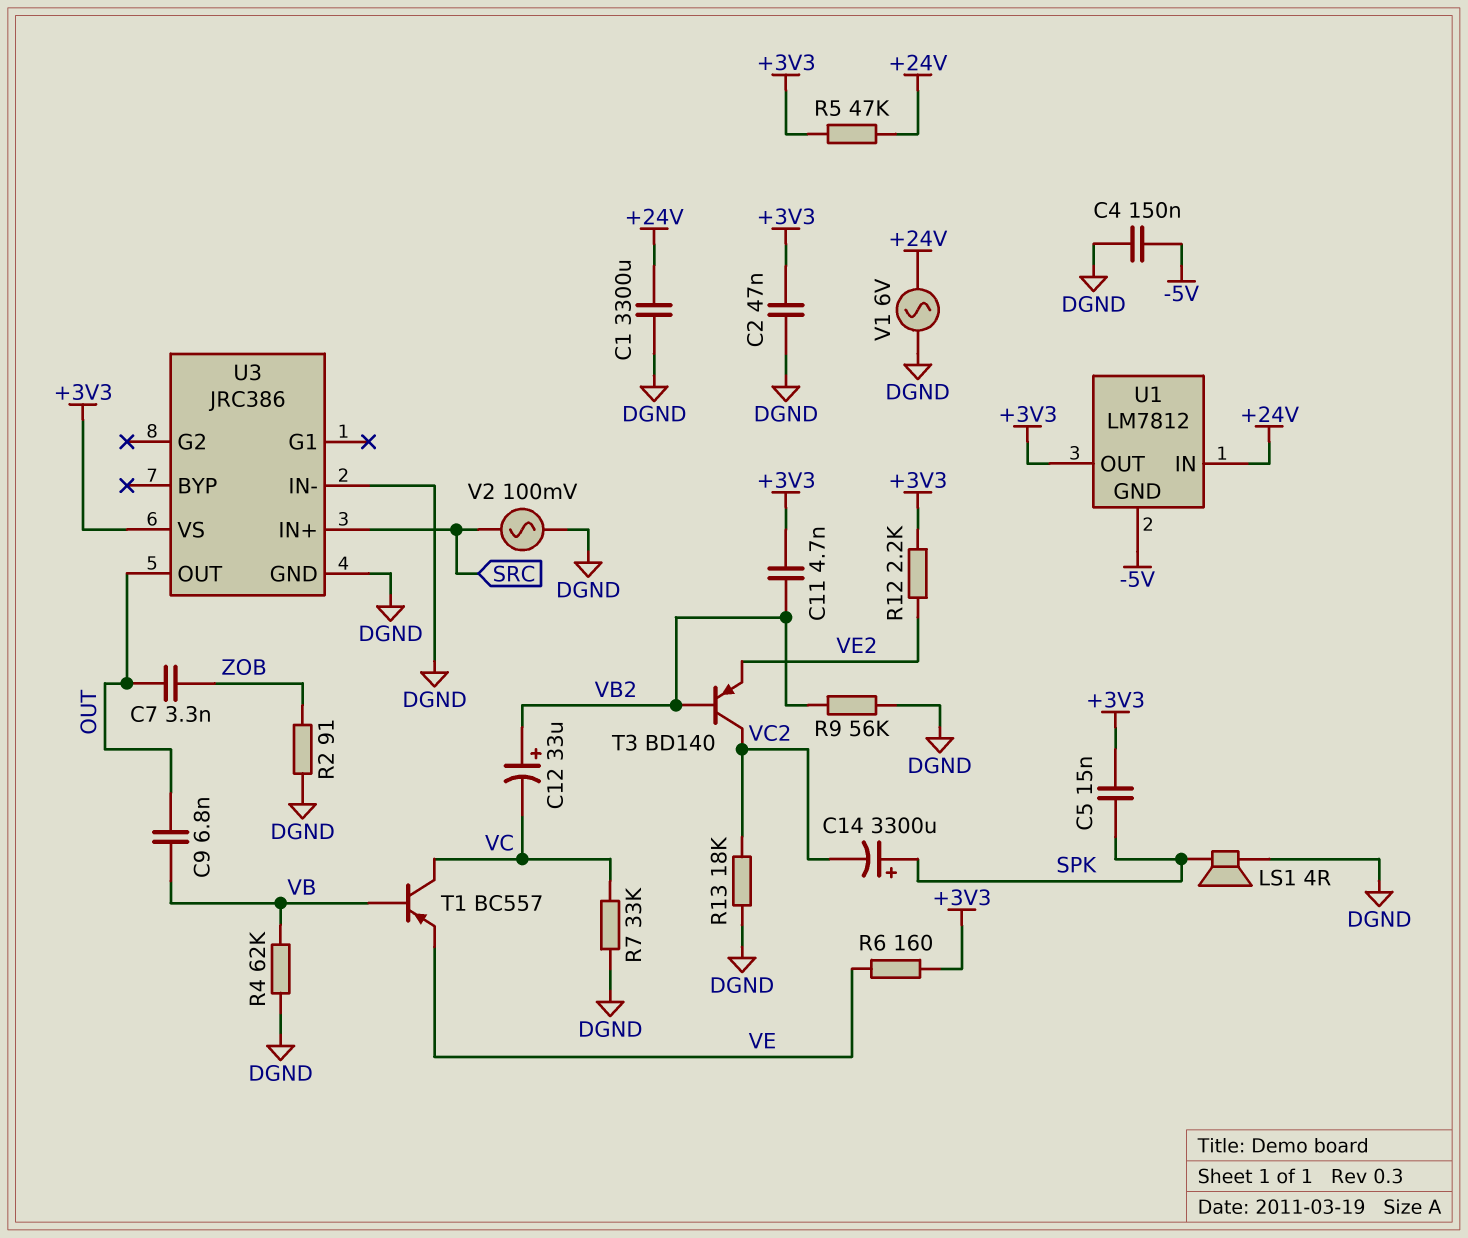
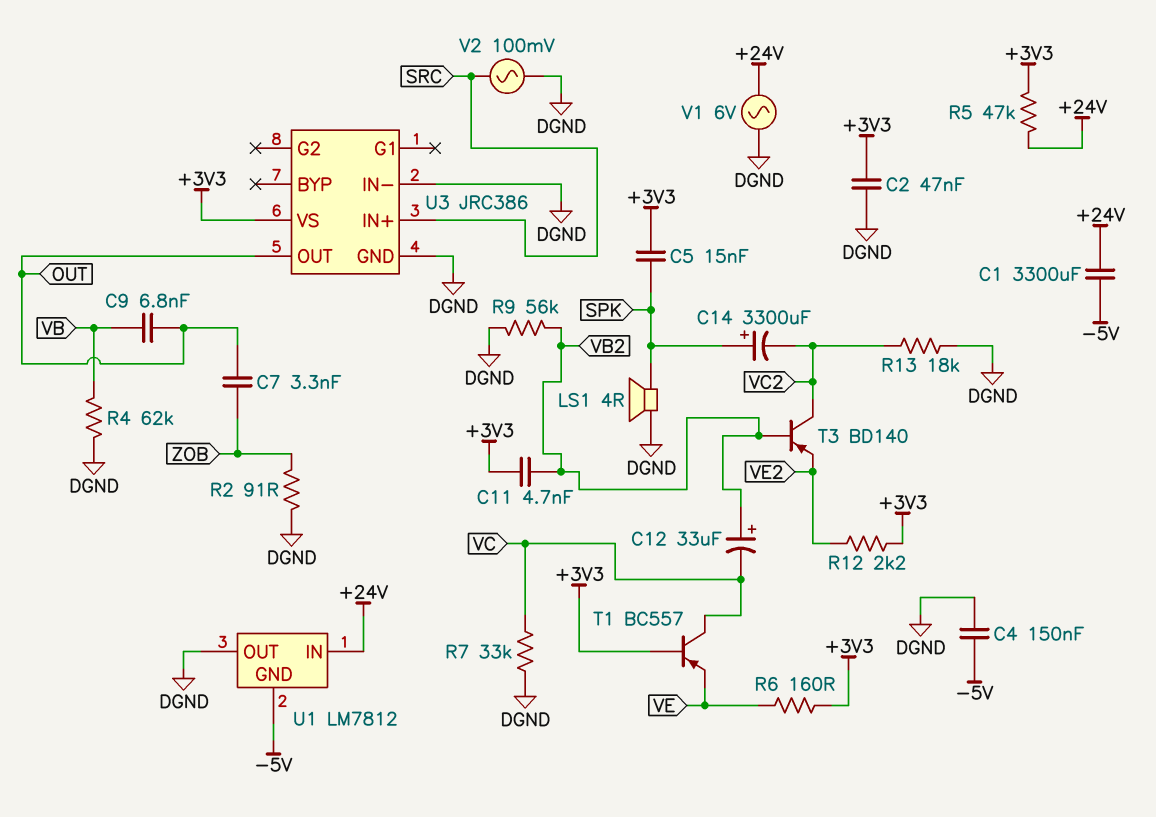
C1: 3300uF (+24V, DGND) -> 3300uF (+24V, -5V)
T1: PNP BC557 (B VB, C VC, E VE) -> PNP BC557 (B +3V3, C VC, E VE)
U1 pin OUT: +3V3 -> DGND

